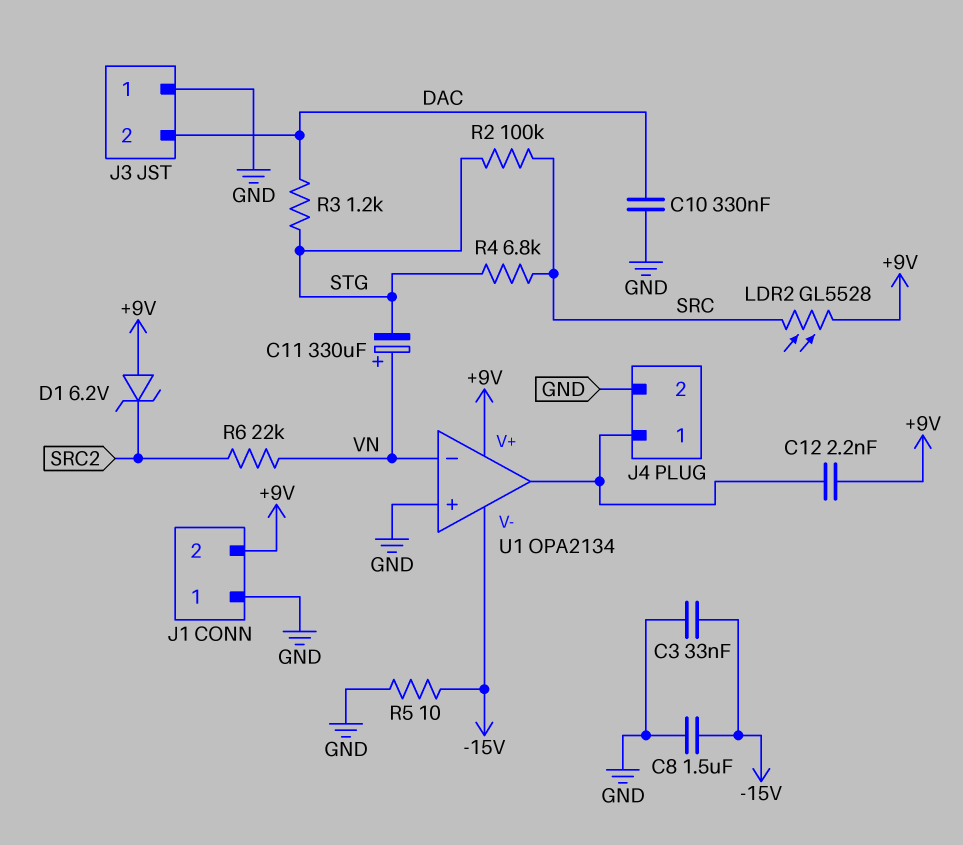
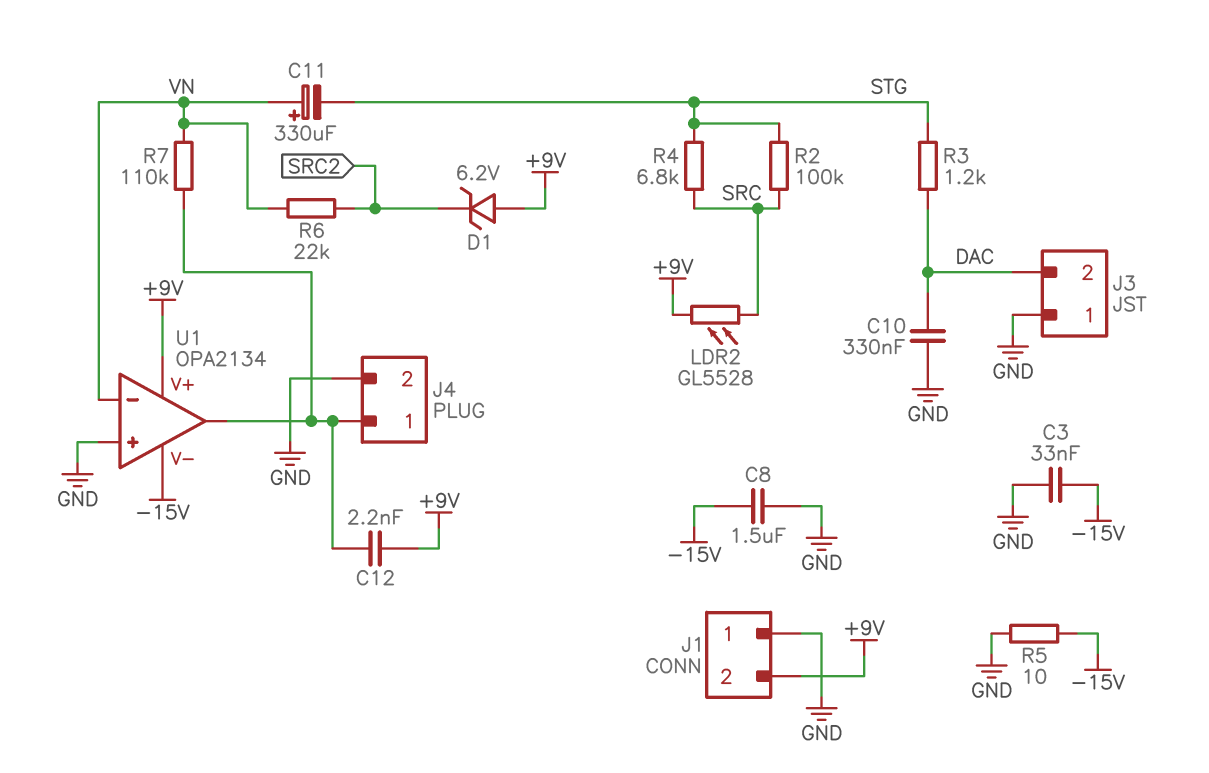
R7: none -> 110k (J4/1, VN)

